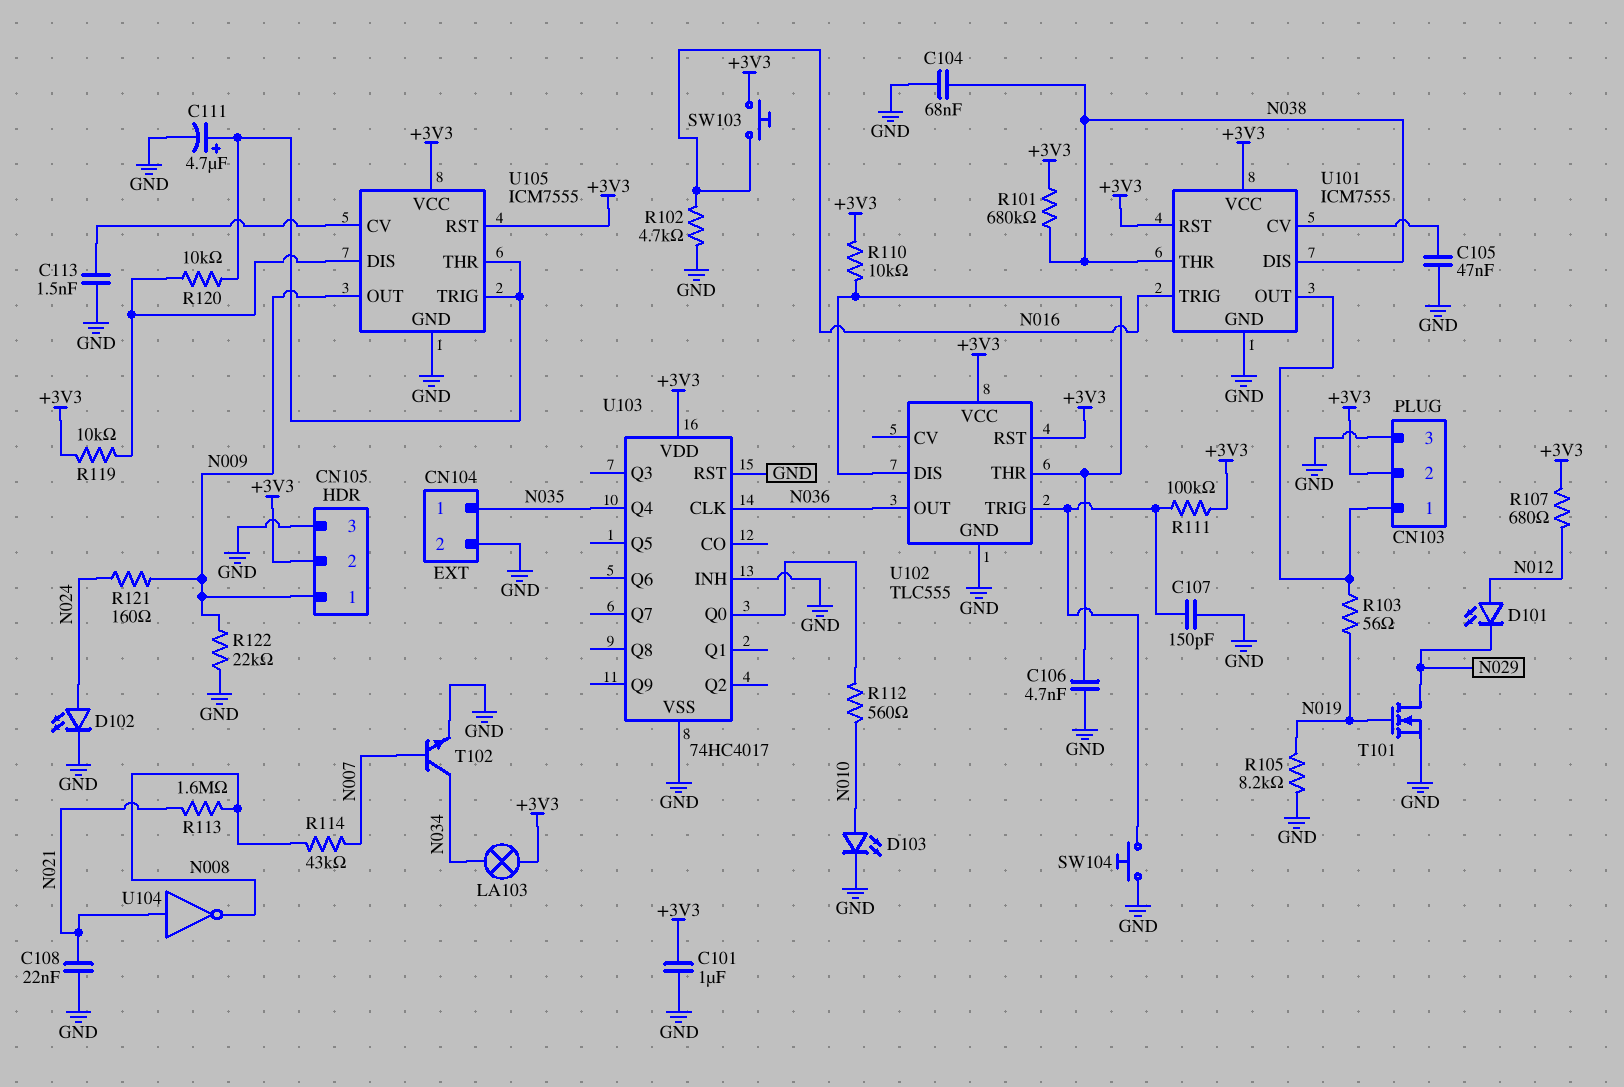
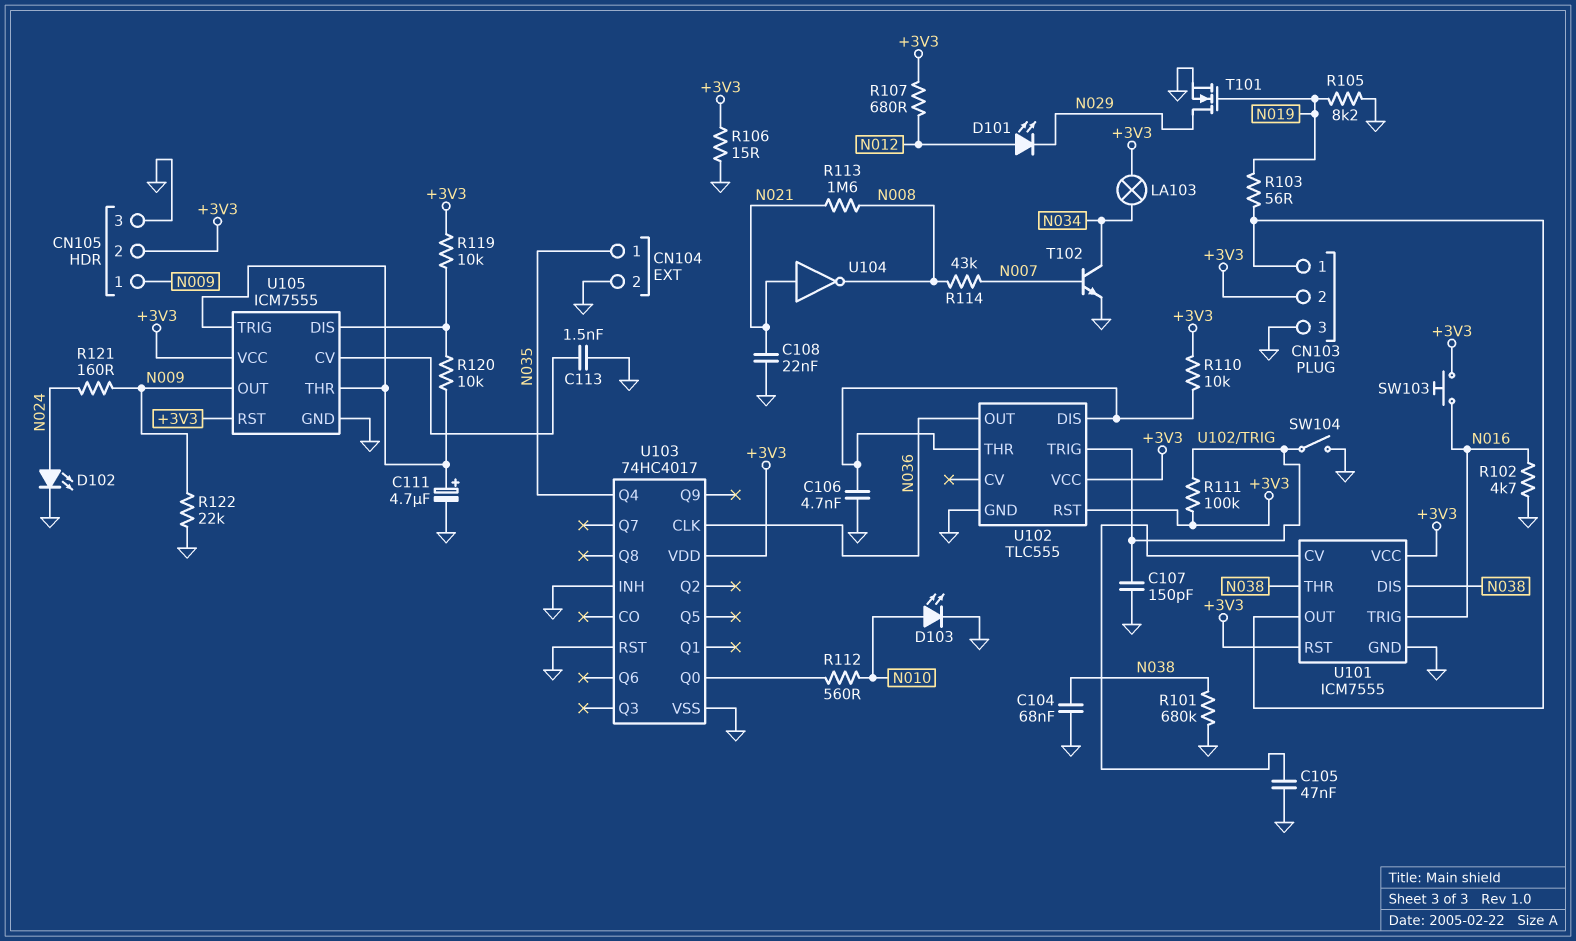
C101: 1uF (+3V3, GND) -> none
R101: 680k (+3V3, N038) -> 680k (GND, N038)
R106: none -> 15 (+3V3, GND)
SW104: button (GND, U102/TRIG) -> switch (GND, U102/TRIG)

